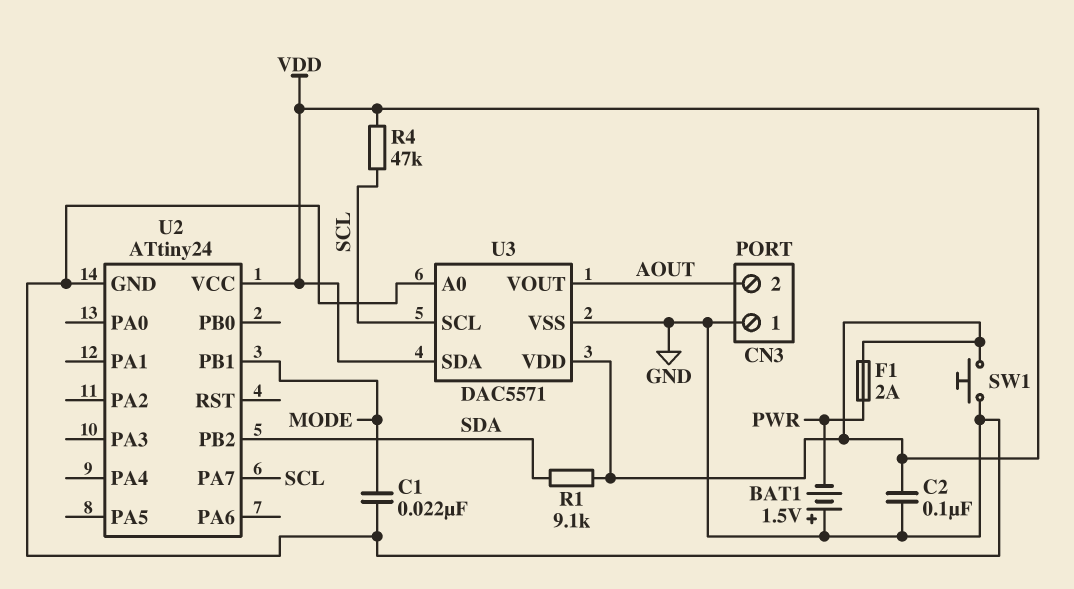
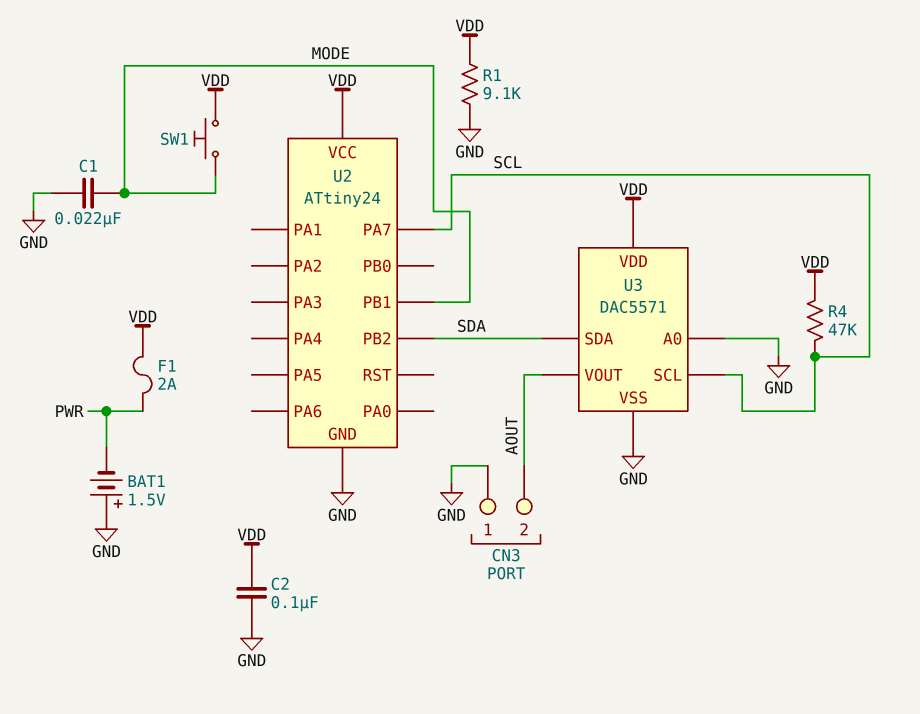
R1: 9.1k (SDA, VDD) -> 9.1k (GND, VDD)
SW1: button (GND, VDD) -> button (MODE, VDD)
U3 pin SDA: VDD -> SDA

